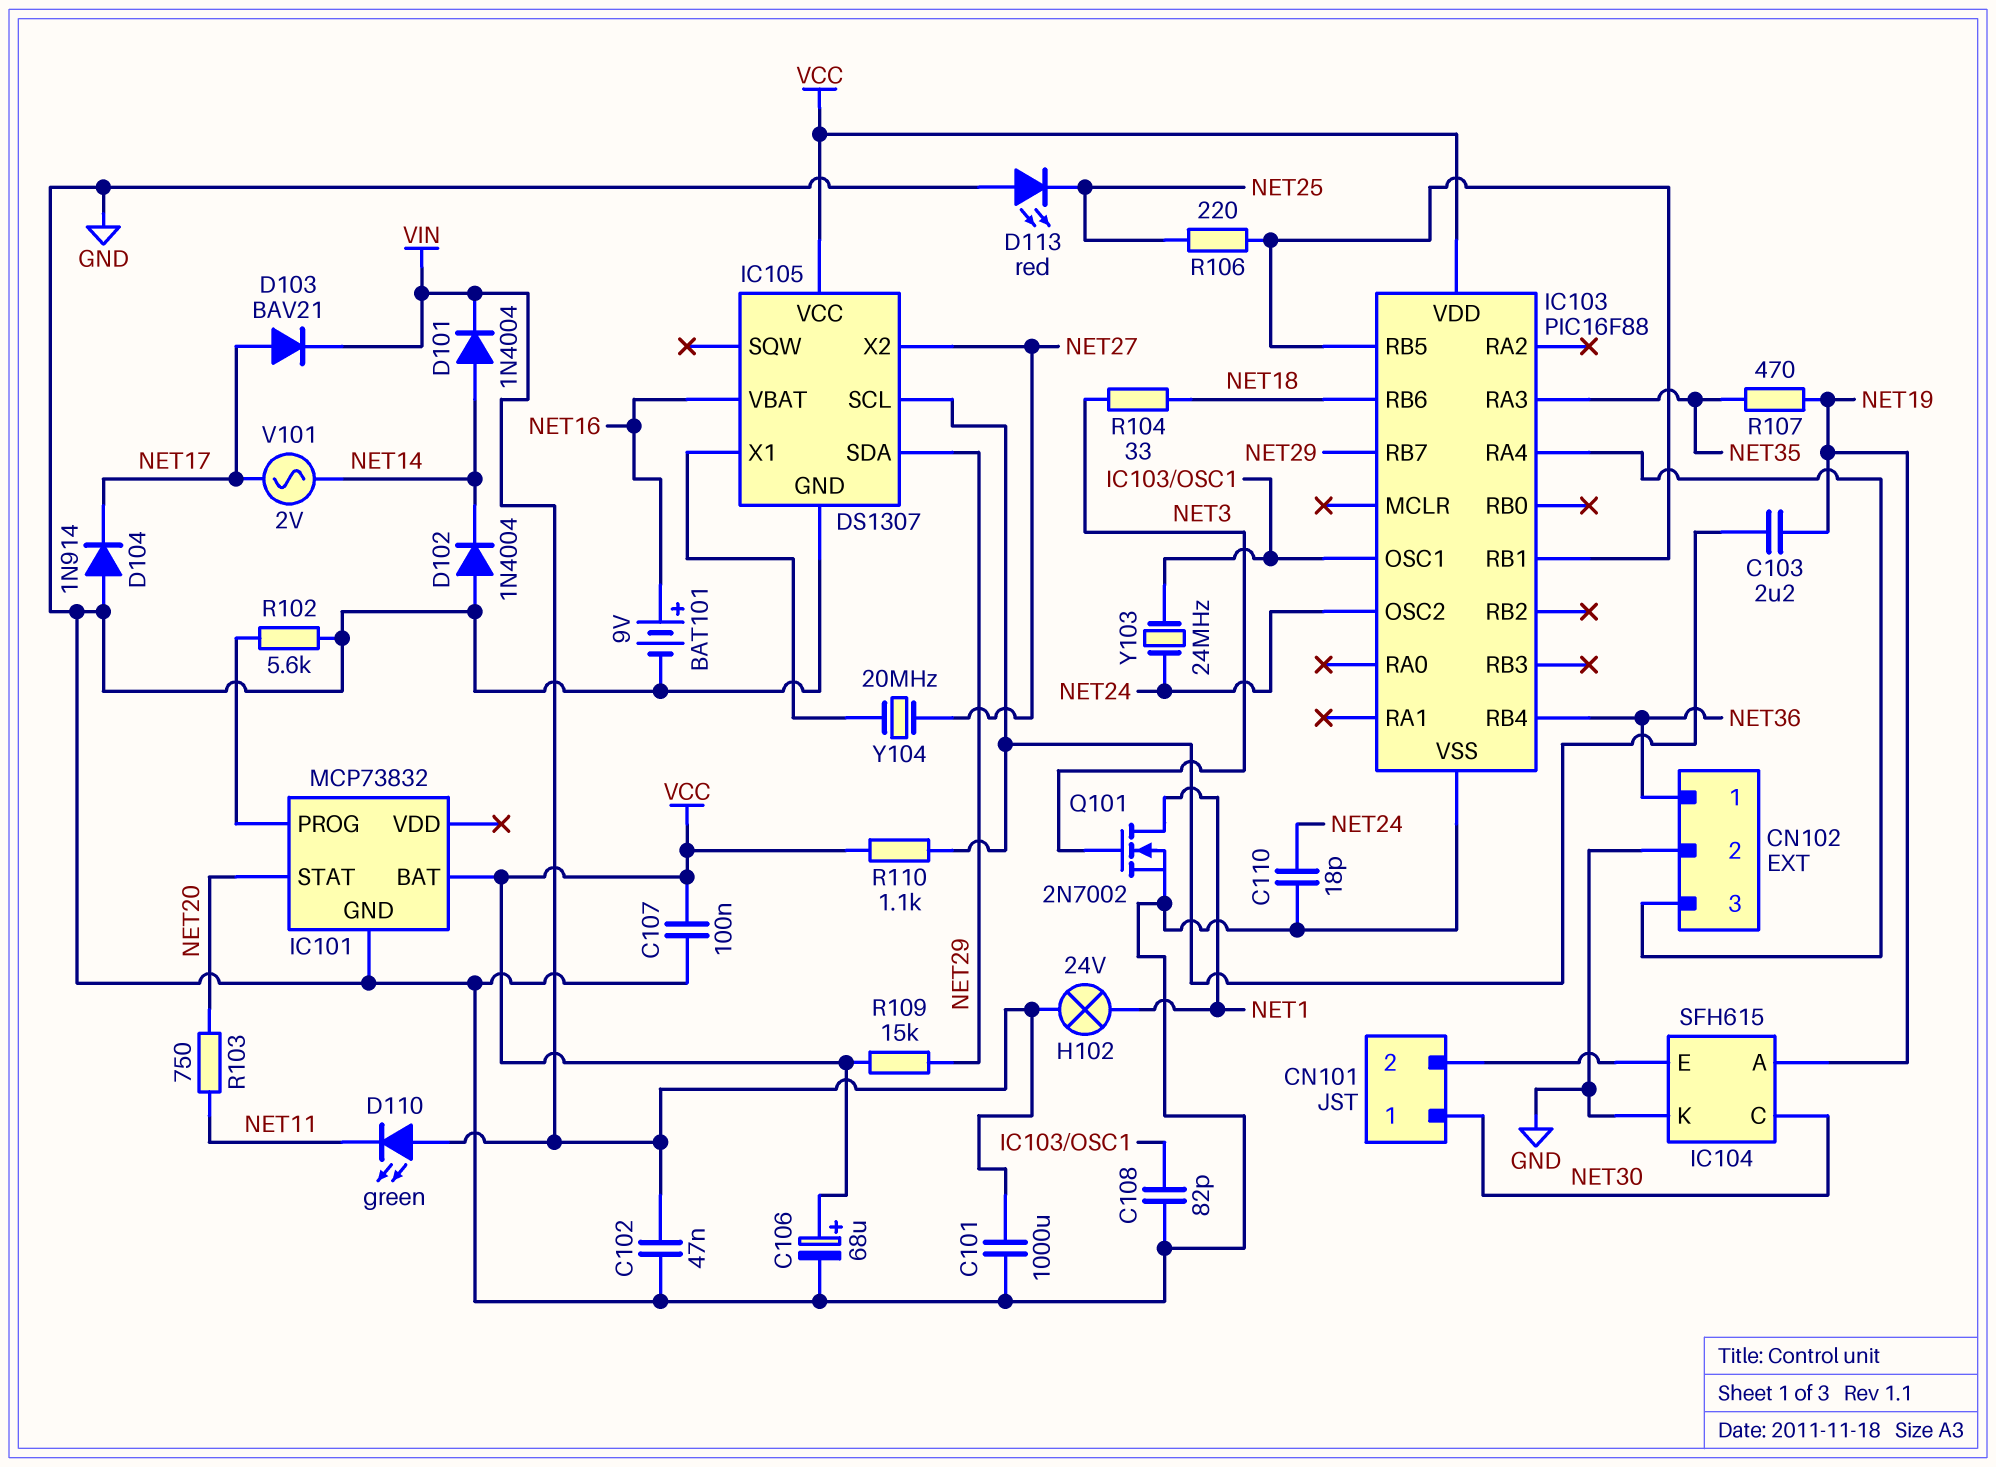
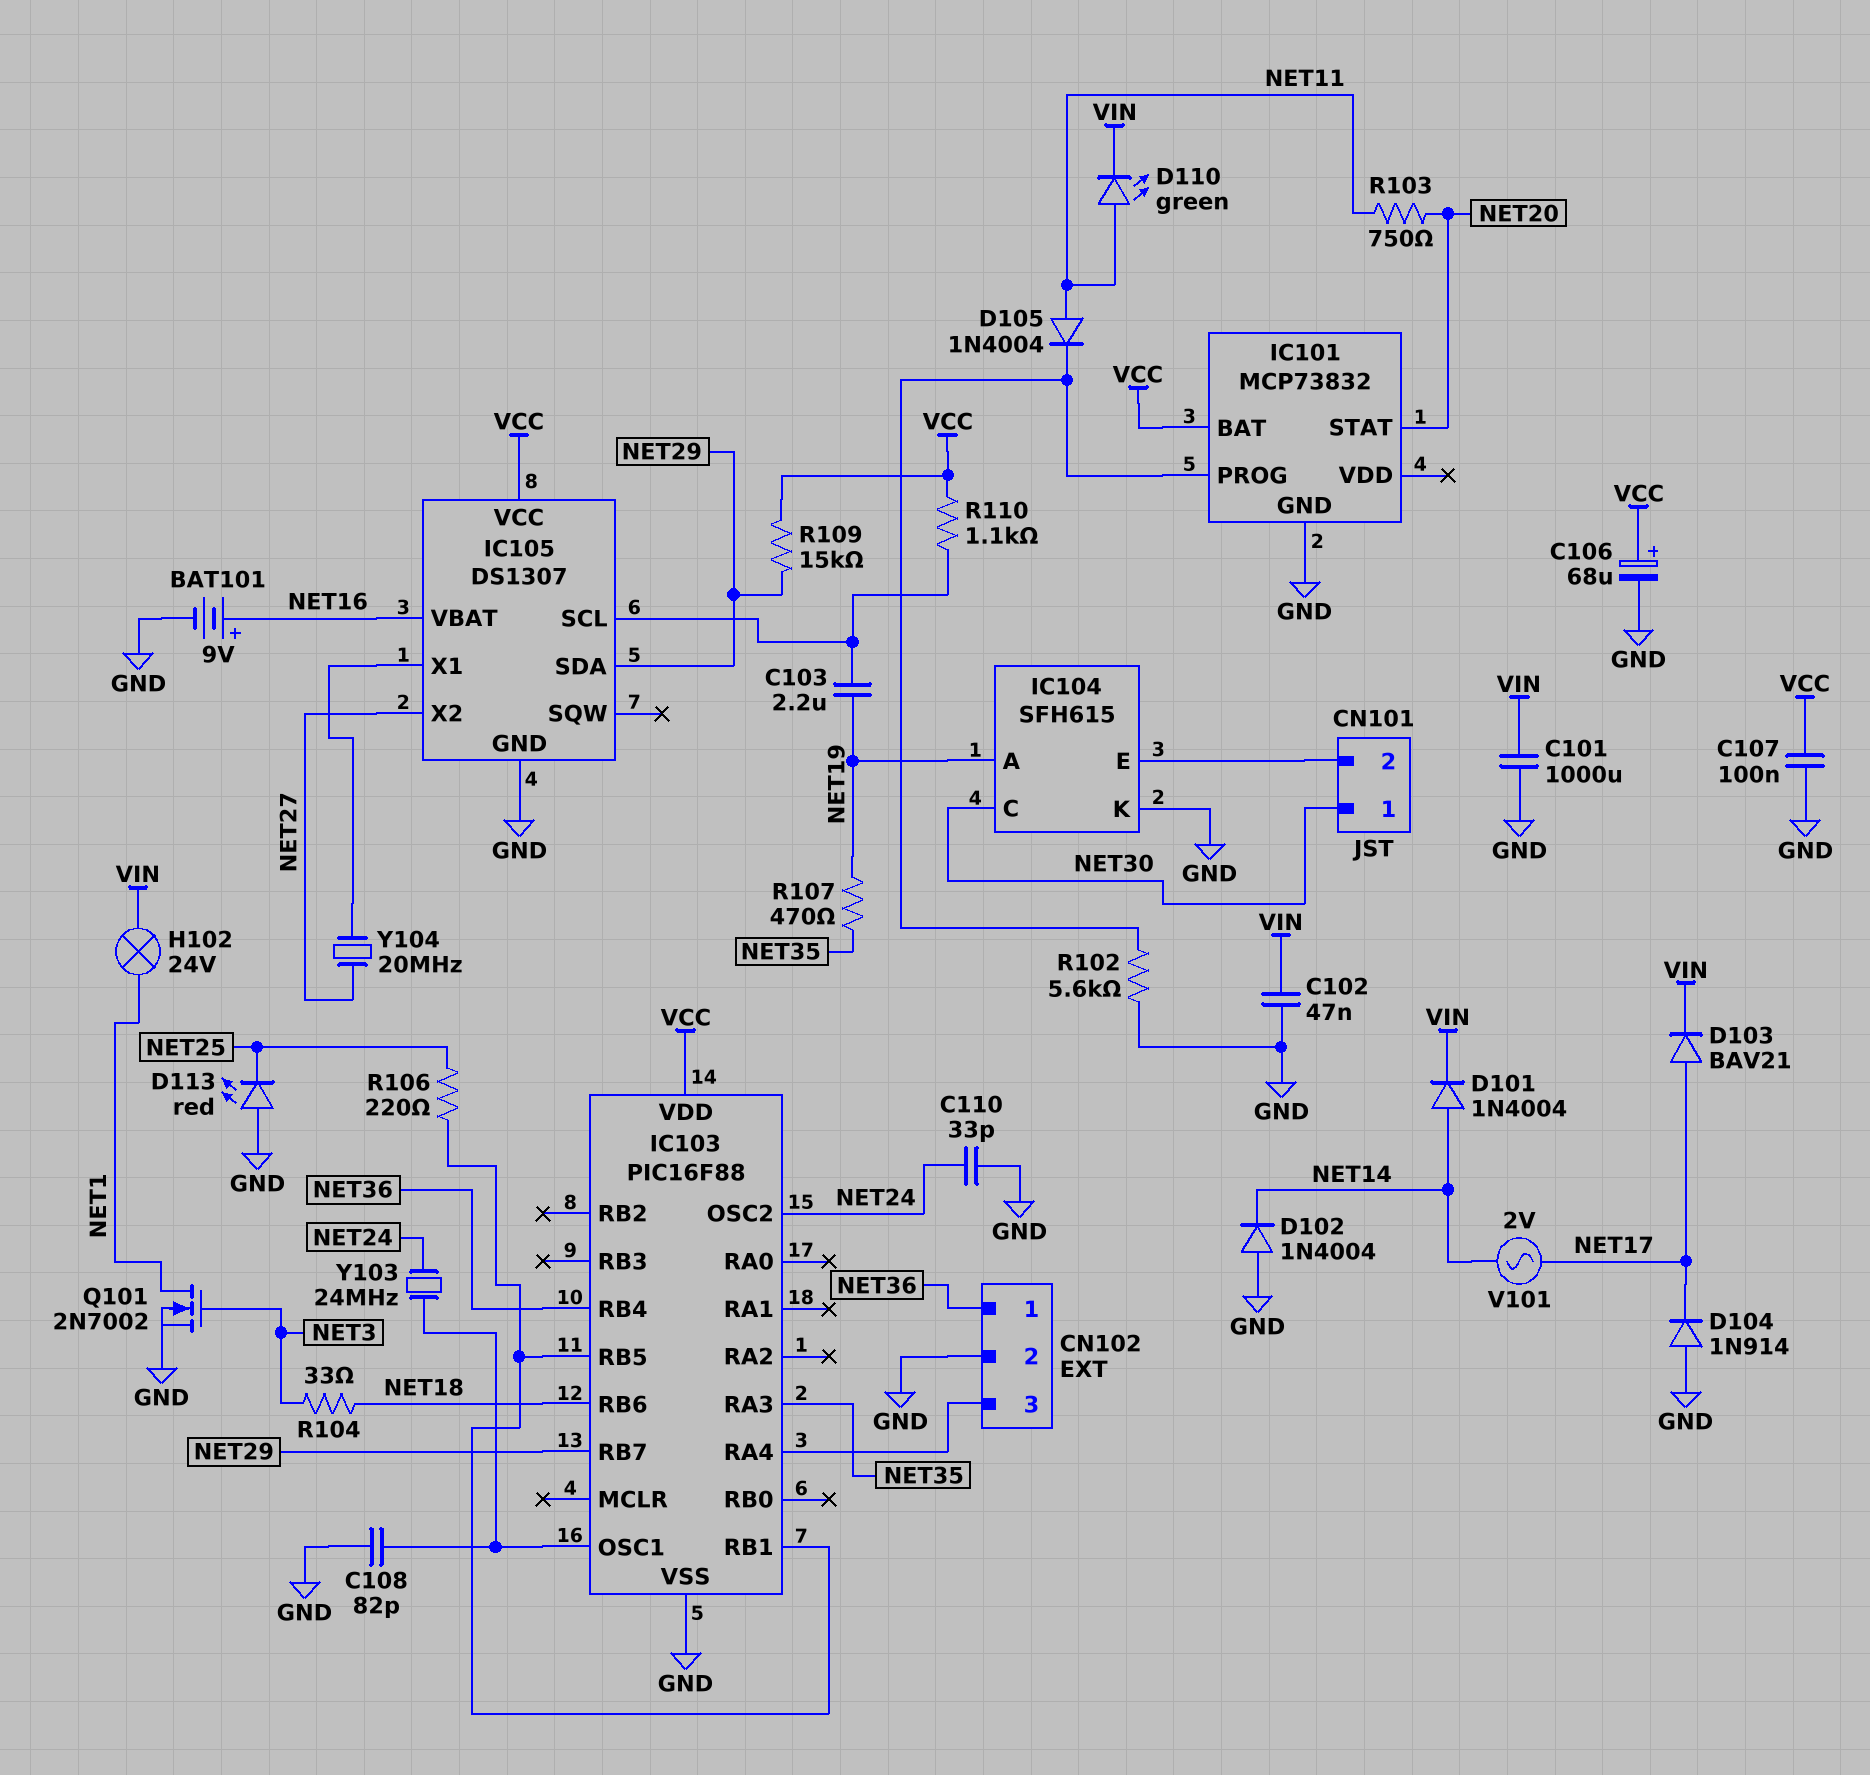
C110: 18pF (GND, NET24) -> 33pF (GND, NET24)
D105: none -> diode 1N4004 (A NET11, K IC101/PROG)
D110: LED green (A VIN, K NET11) -> LED green (A NET11, K VIN)

